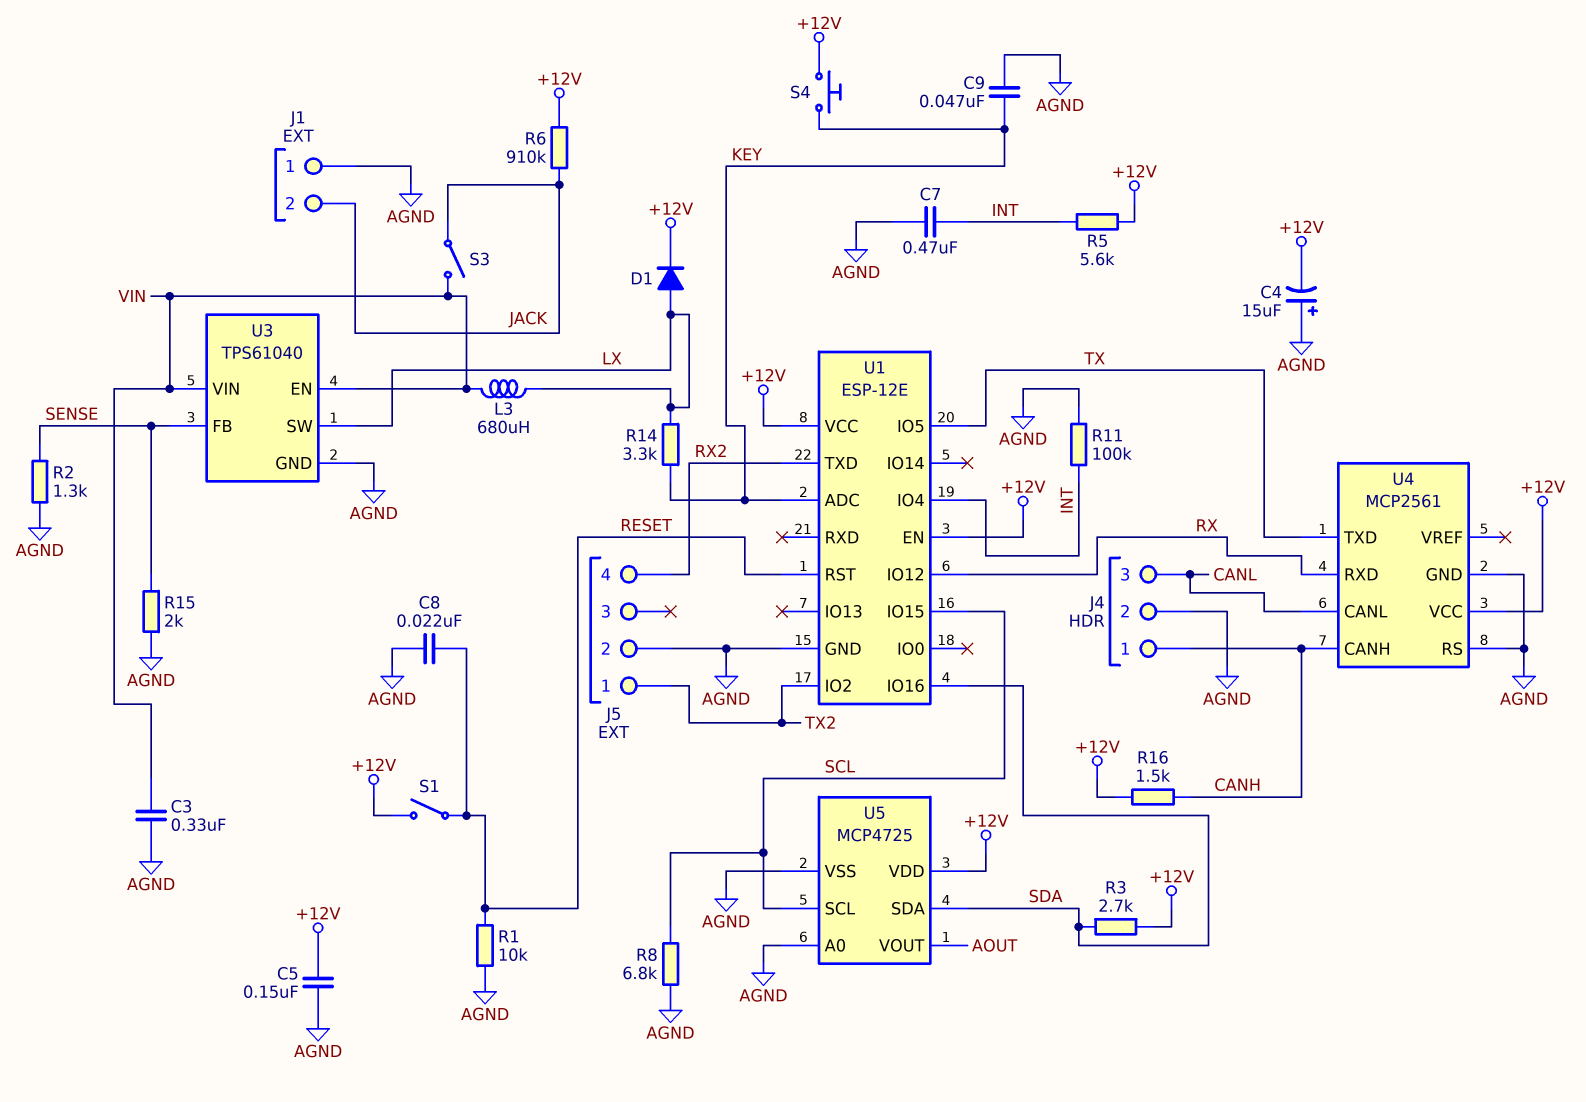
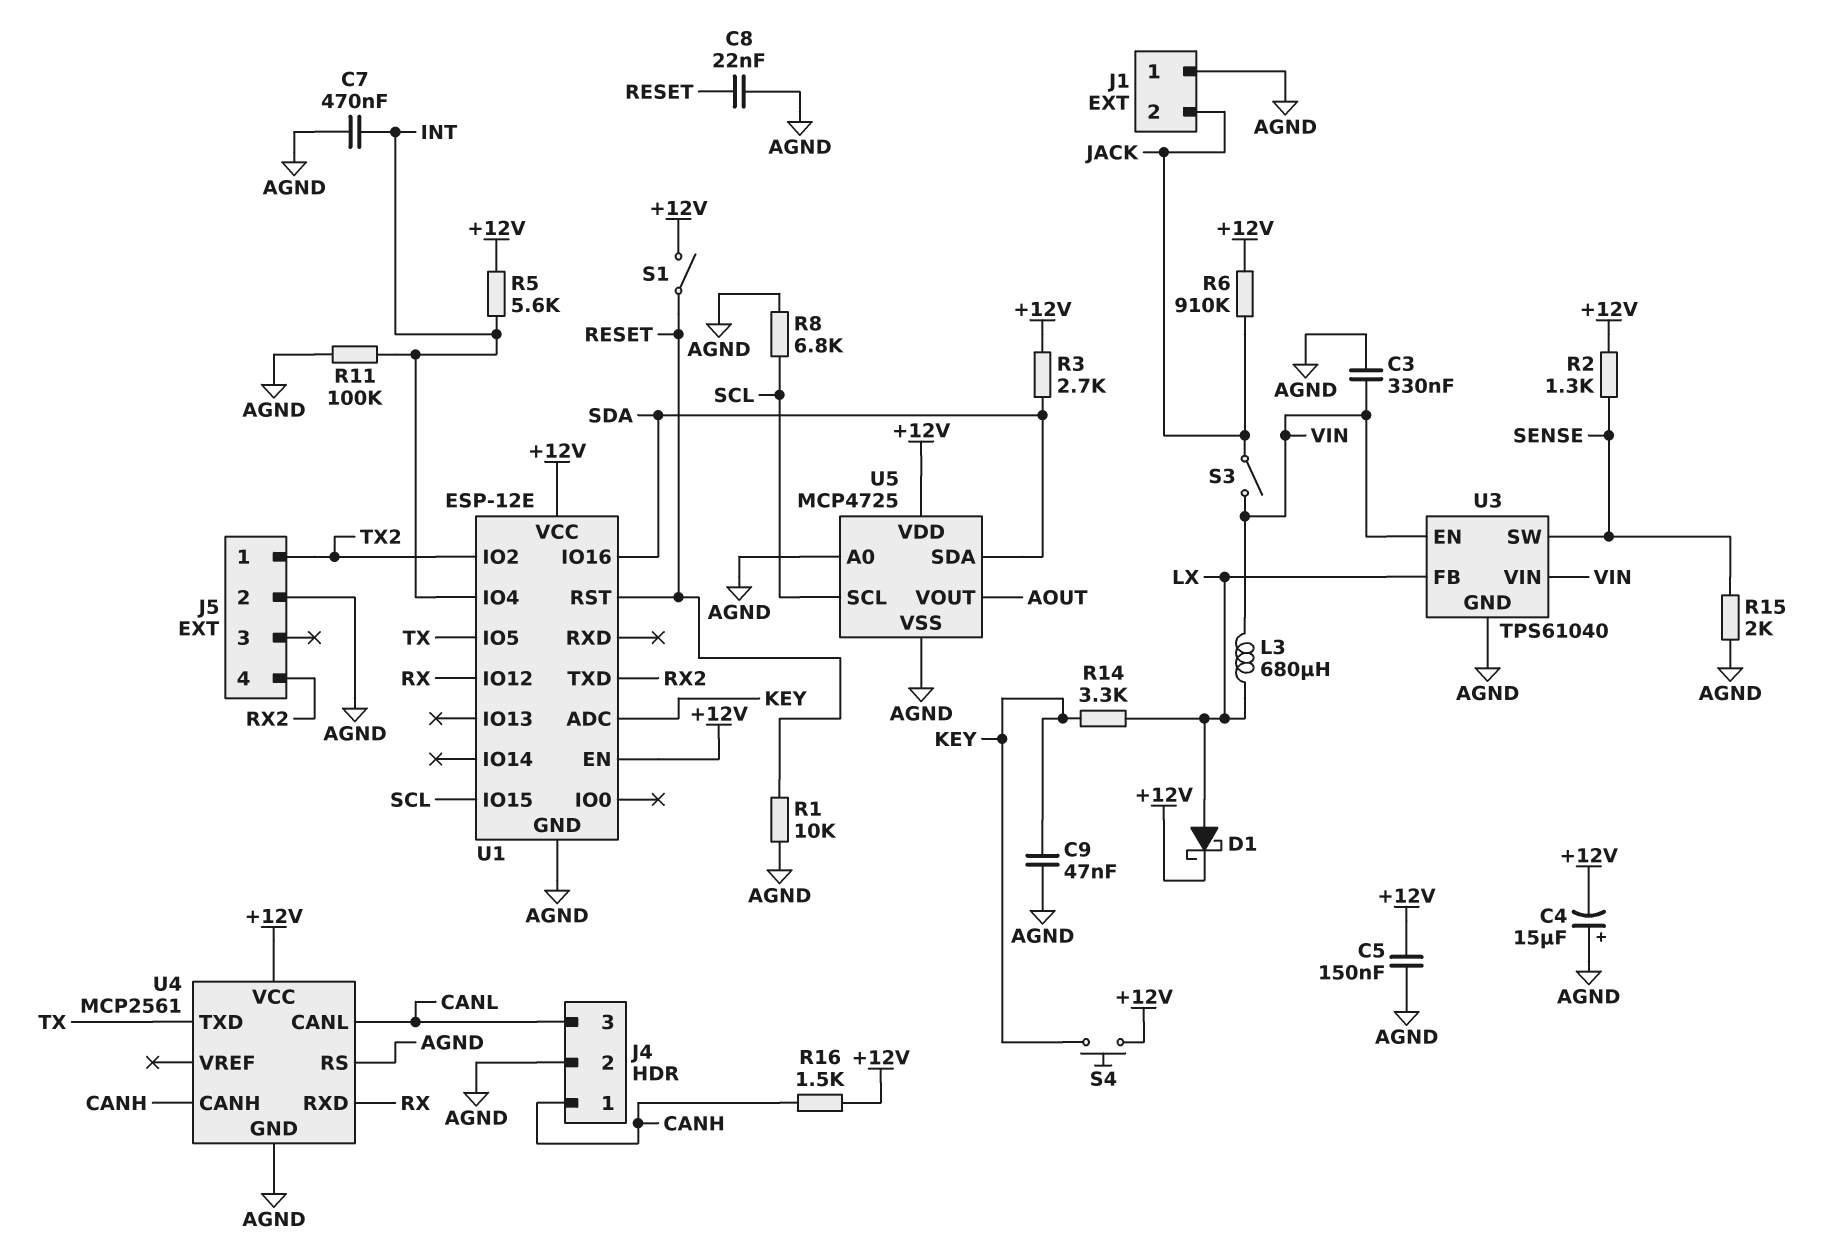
D1: diode (A LX, K +12V) -> schottky (A LX, K +12V)
R2: 1.3k (AGND, SENSE) -> 1.3k (+12V, SENSE)
U3 pin FB: SENSE -> LX
U3 pin SW: LX -> SENSE

